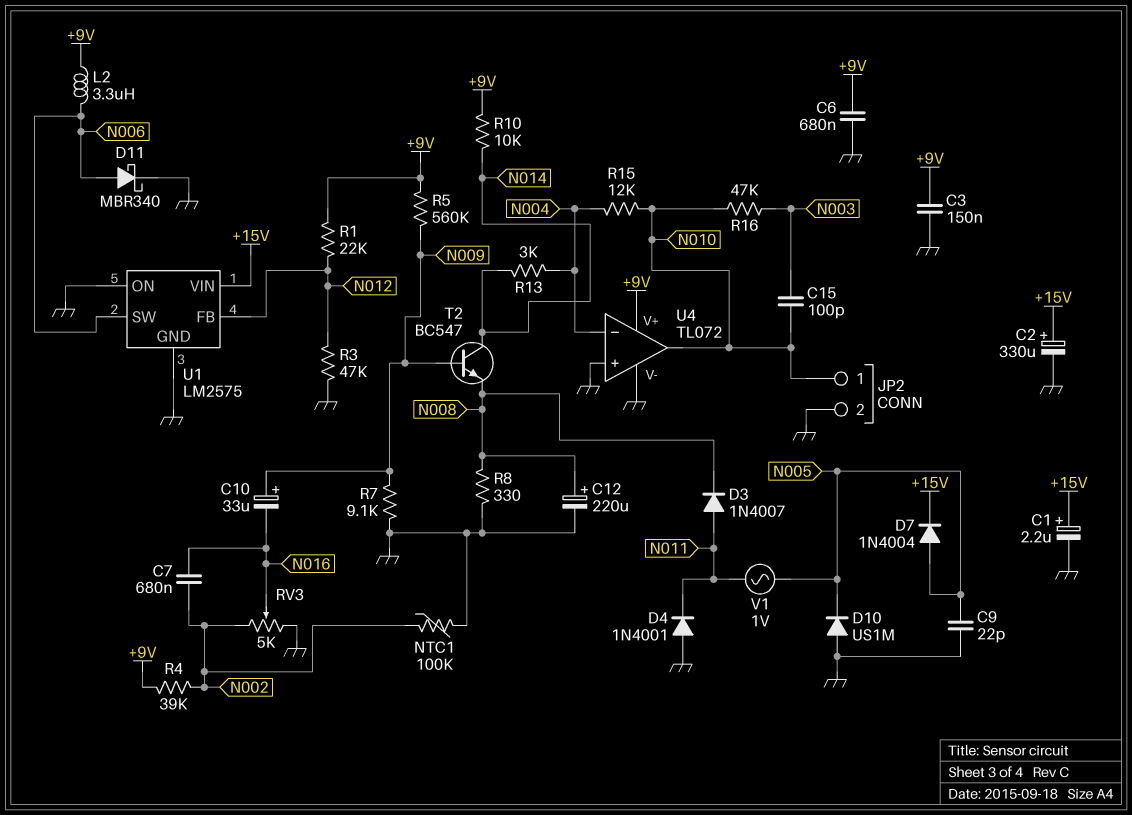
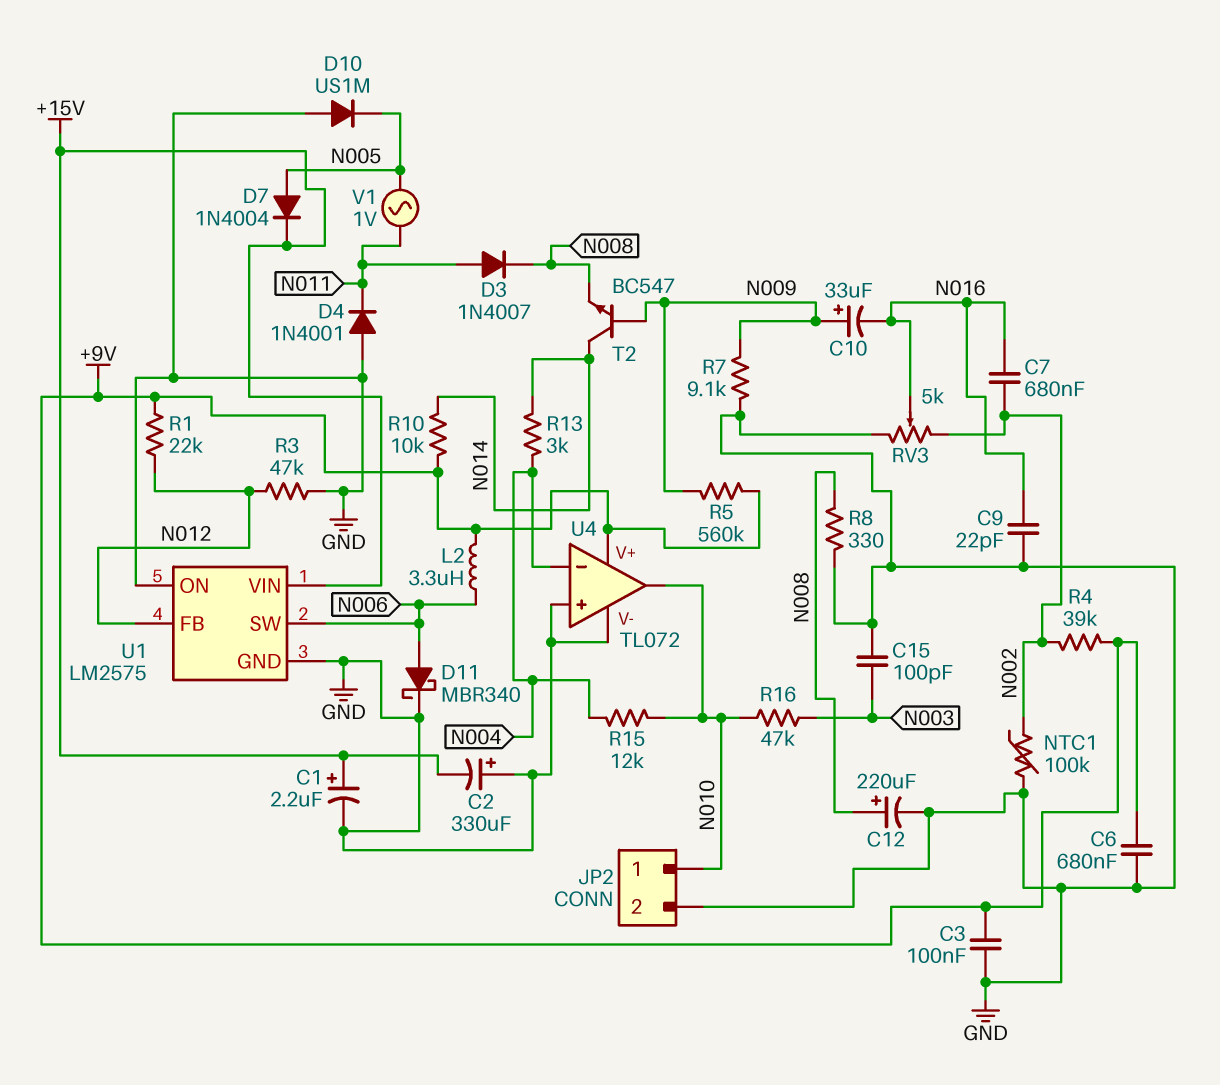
C2: 330uF (plus +15V, minus GND) -> 330uF (plus GND, minus +15V)
C3: 150nF (+9V, GND) -> 100nF (+9V, GND)
C9: 22pF (GND, N005) -> 22pF (GND, N016)
C15: 100pF (N003, N010) -> 100pF (GND, N003)

